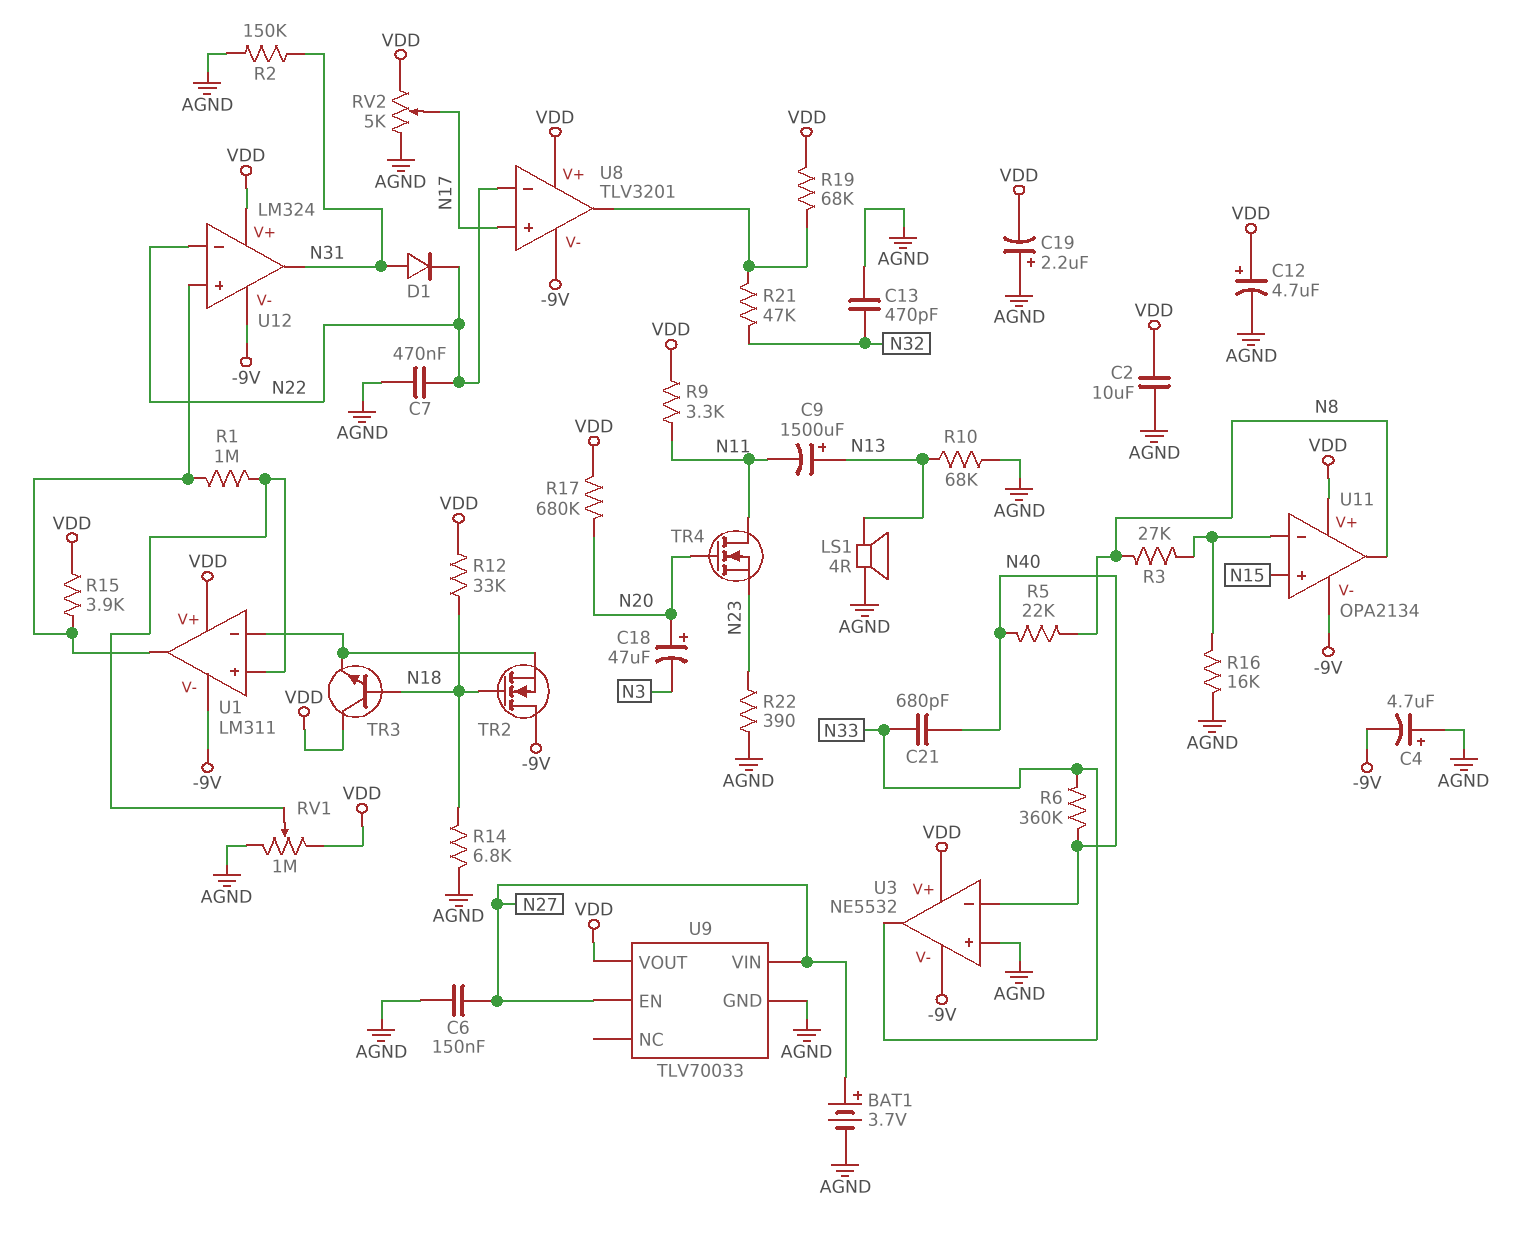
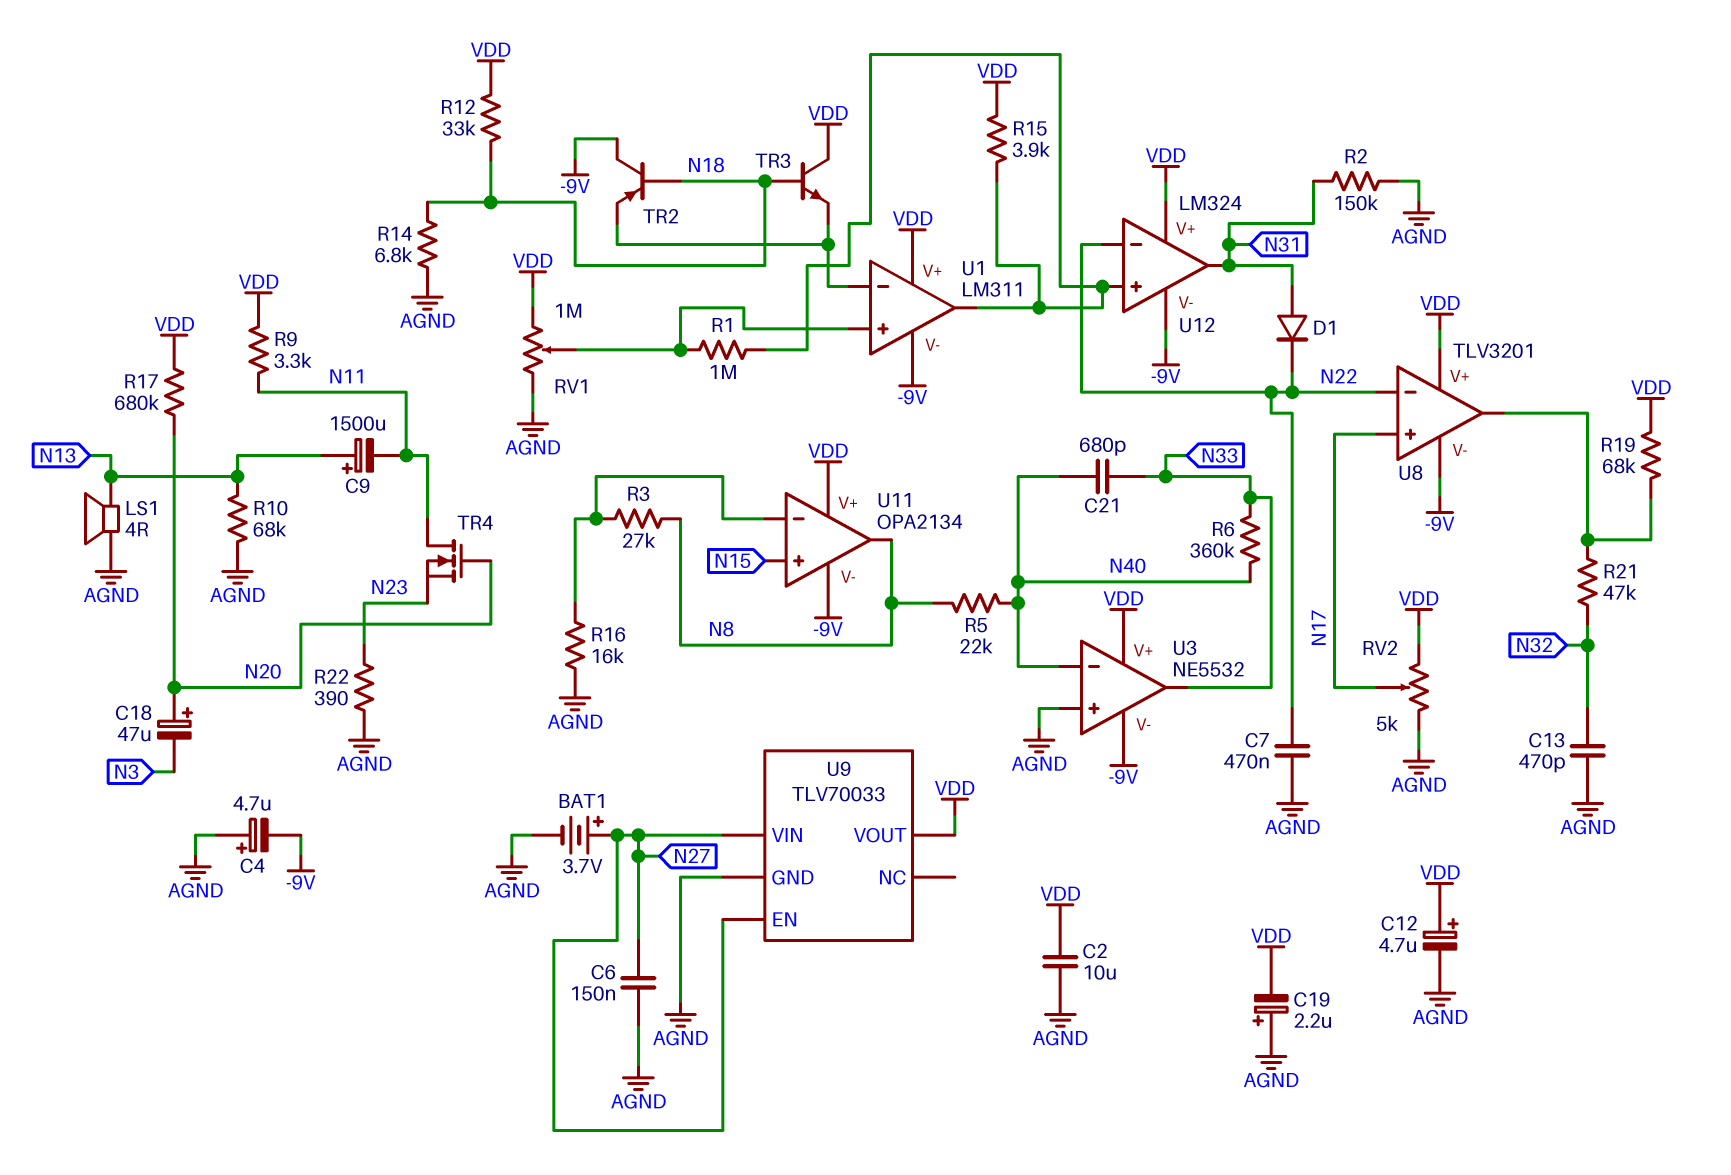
TR2: NMOS (G N18, D -9V, S U1/in-) -> PNP (B N18, C -9V, E U1/in-)

